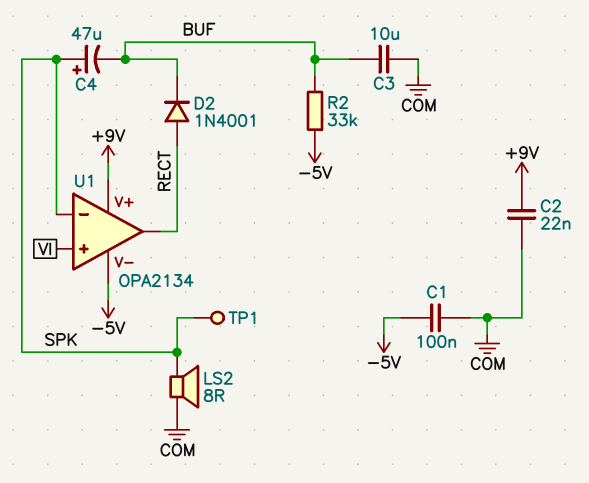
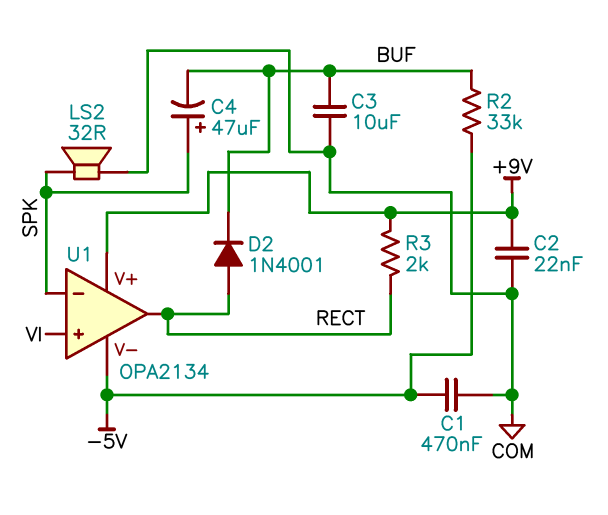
C1: 100nF (-5V, COM) -> 470nF (-5V, COM)
LS2: speaker 8R (COM, SPK) -> speaker 32R (COM, SPK)
R3: none -> 2k (+9V, RECT)
TP1: test point (SPK) -> none

